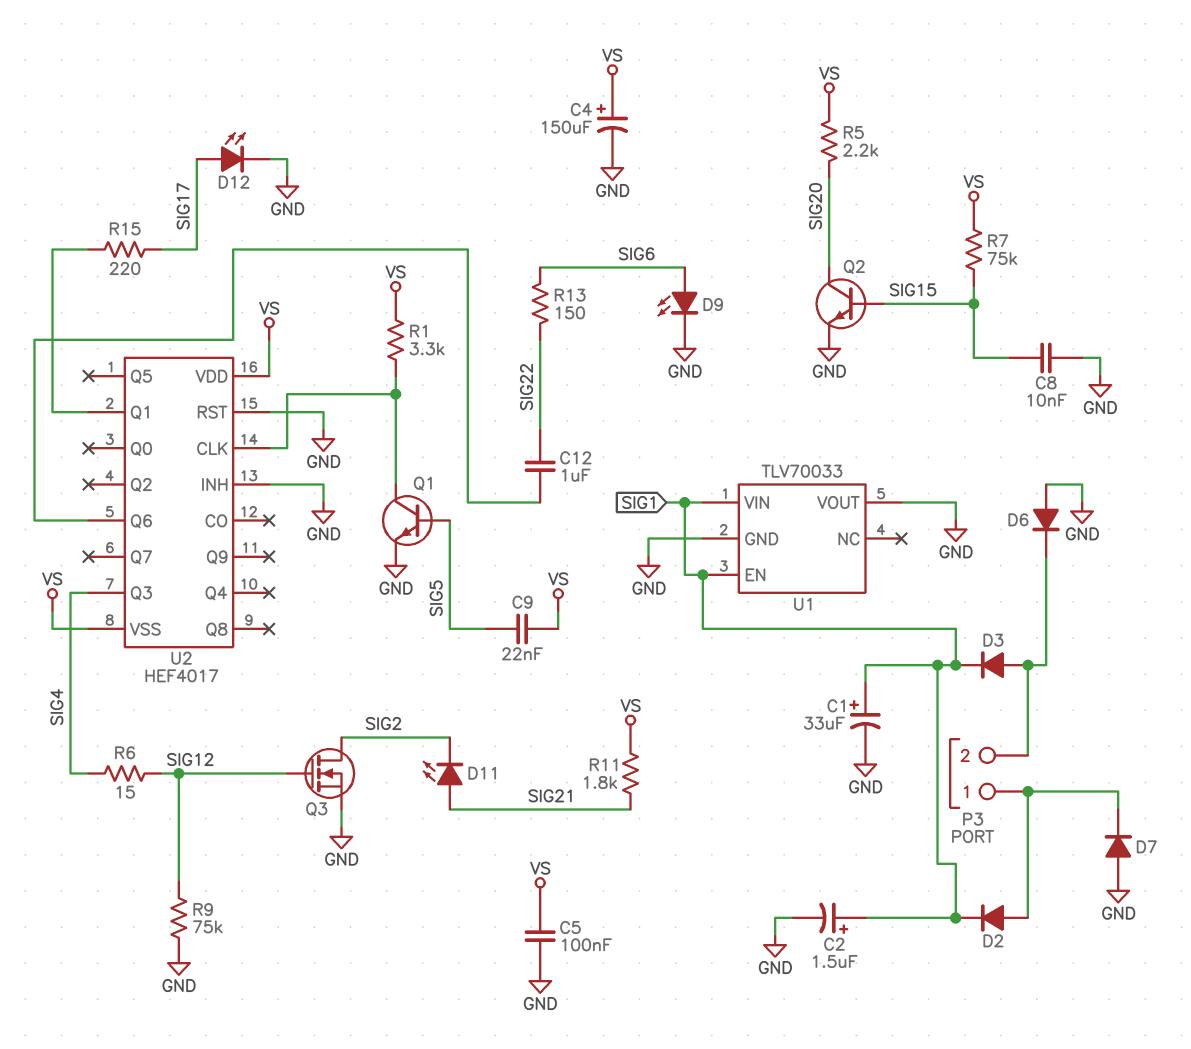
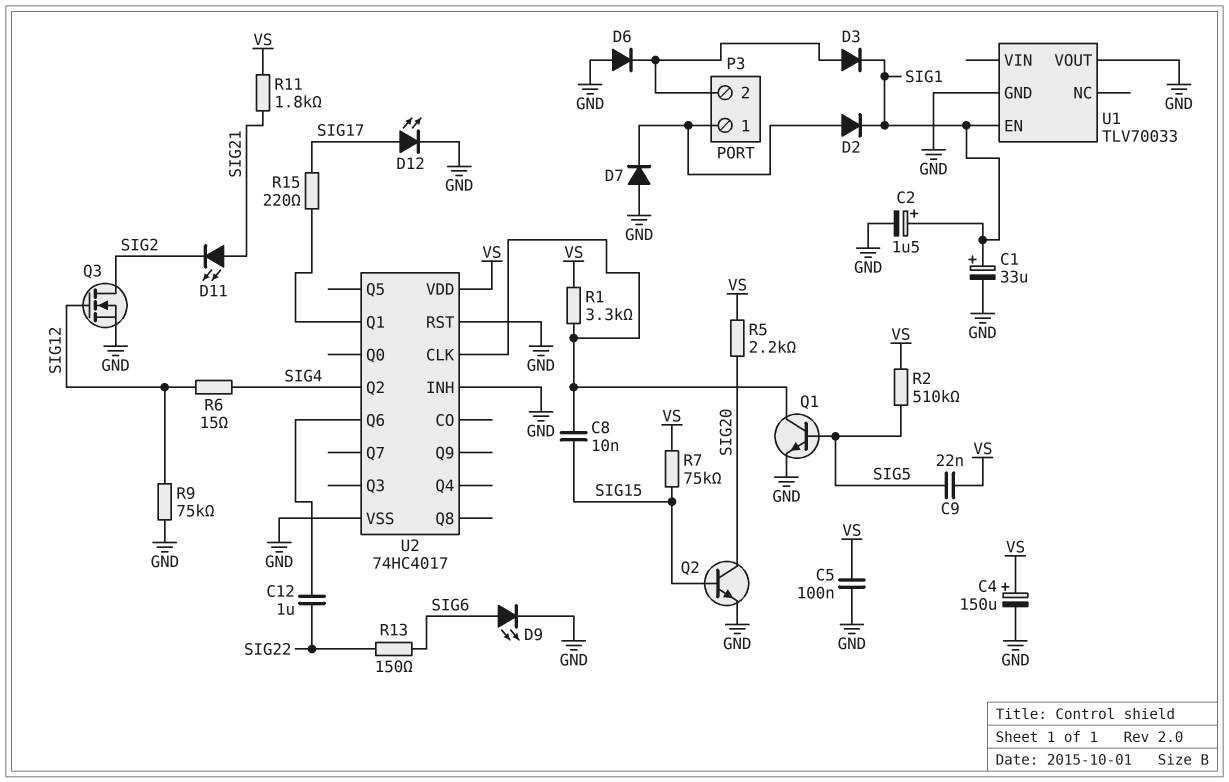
C8: 10nF (GND, SIG15) -> 10nF (SIG15, U2/CLK)
R2: none -> 510k (SIG5, VS)
U1 pin VIN: SIG1 -> none
U2: HEF4017 -> 74HC4017
U2 pin Q2: none -> SIG4
U2 pin Q3: SIG4 -> none
U2 pin VSS: VS -> GND

